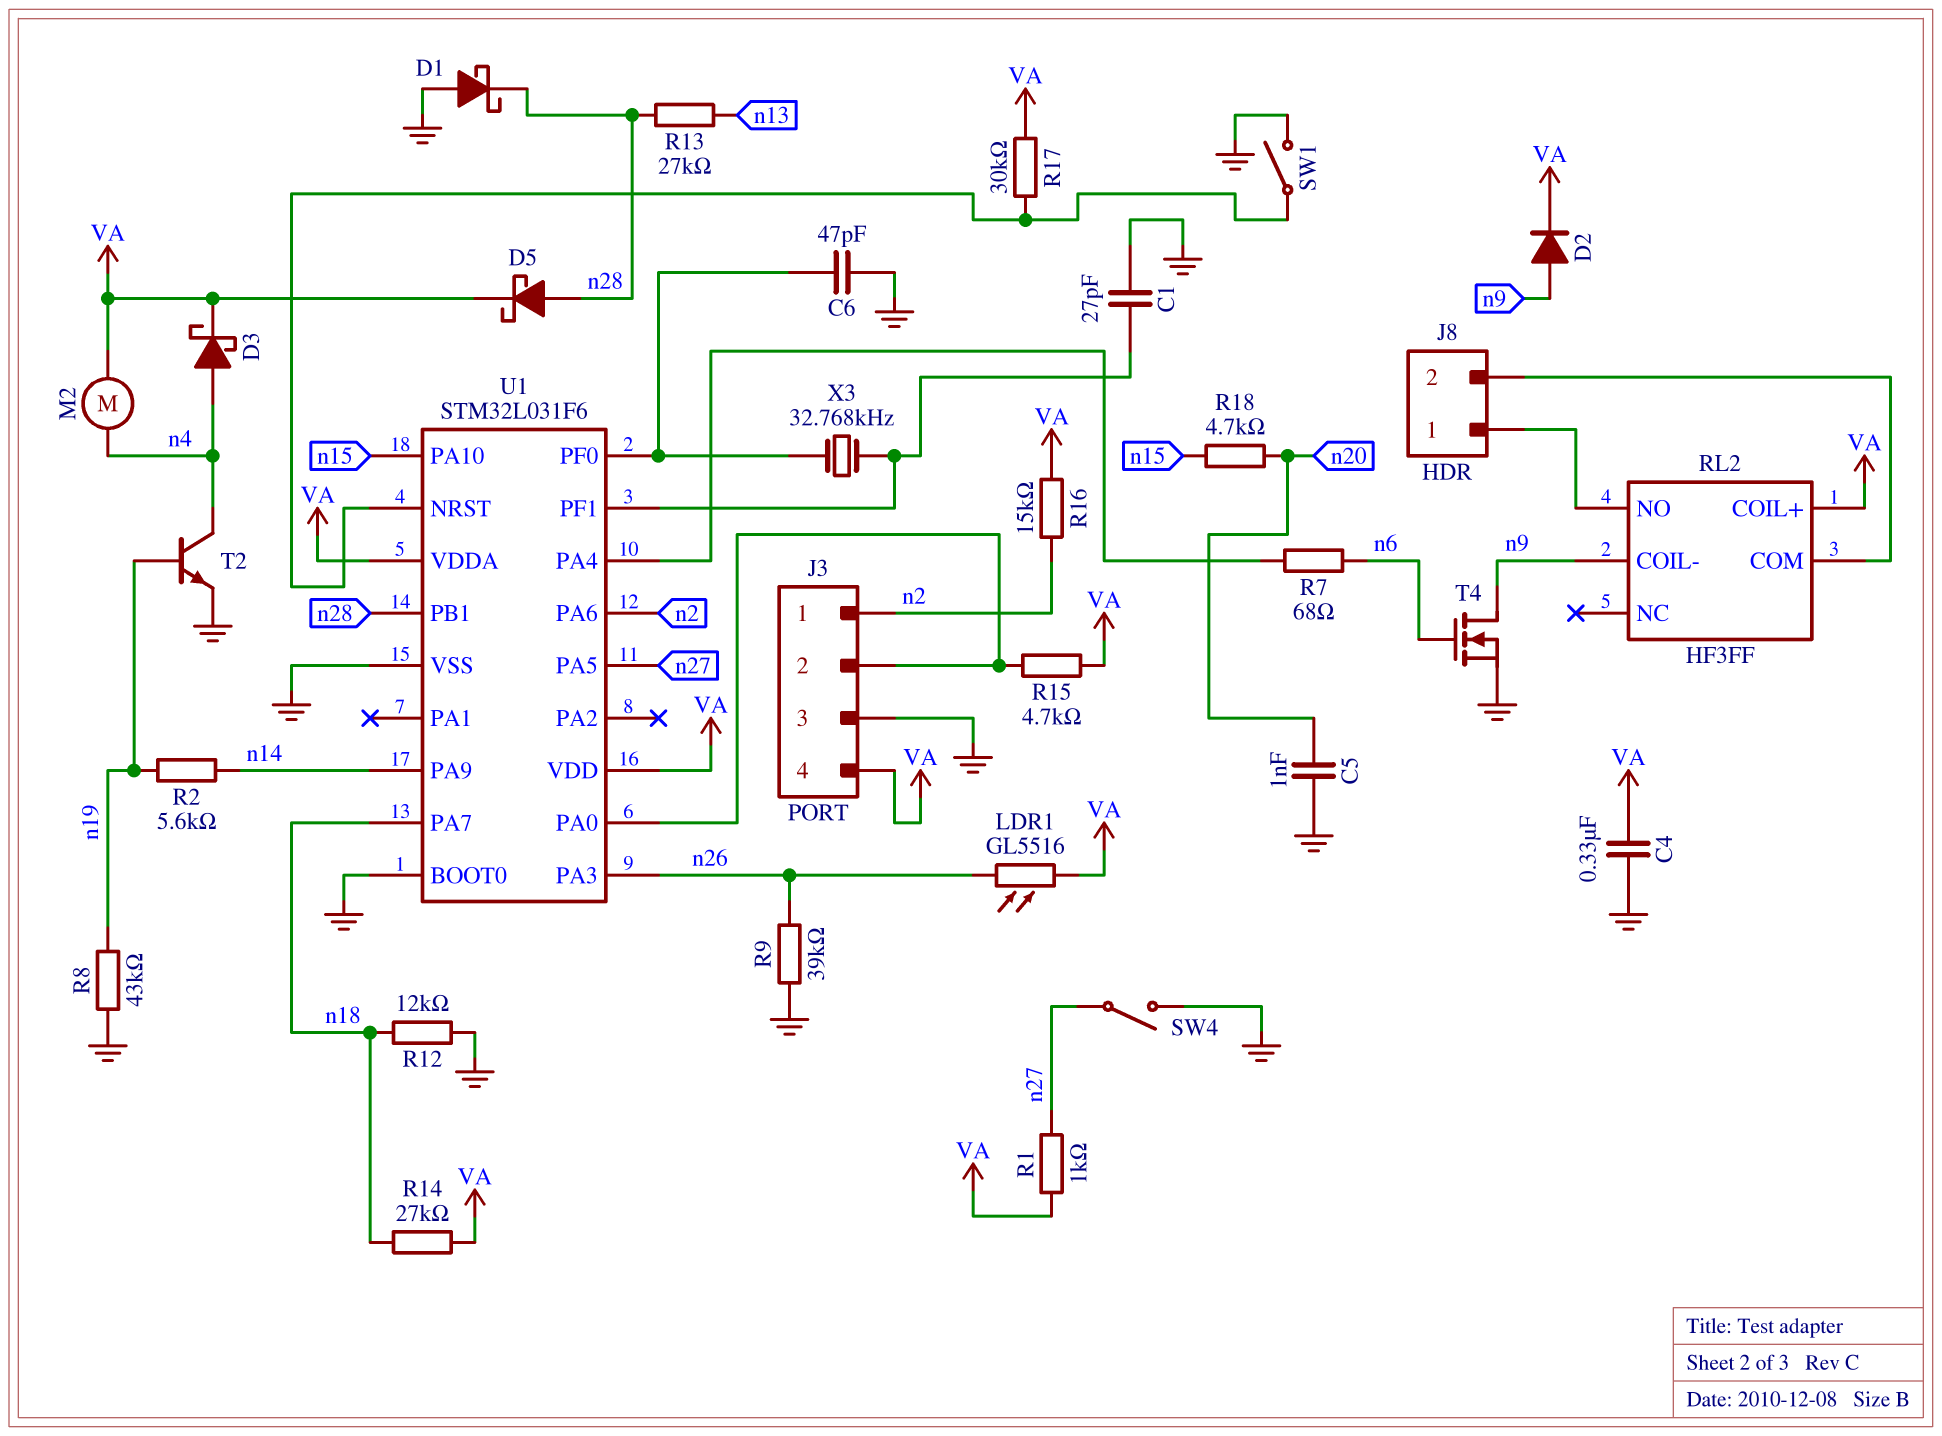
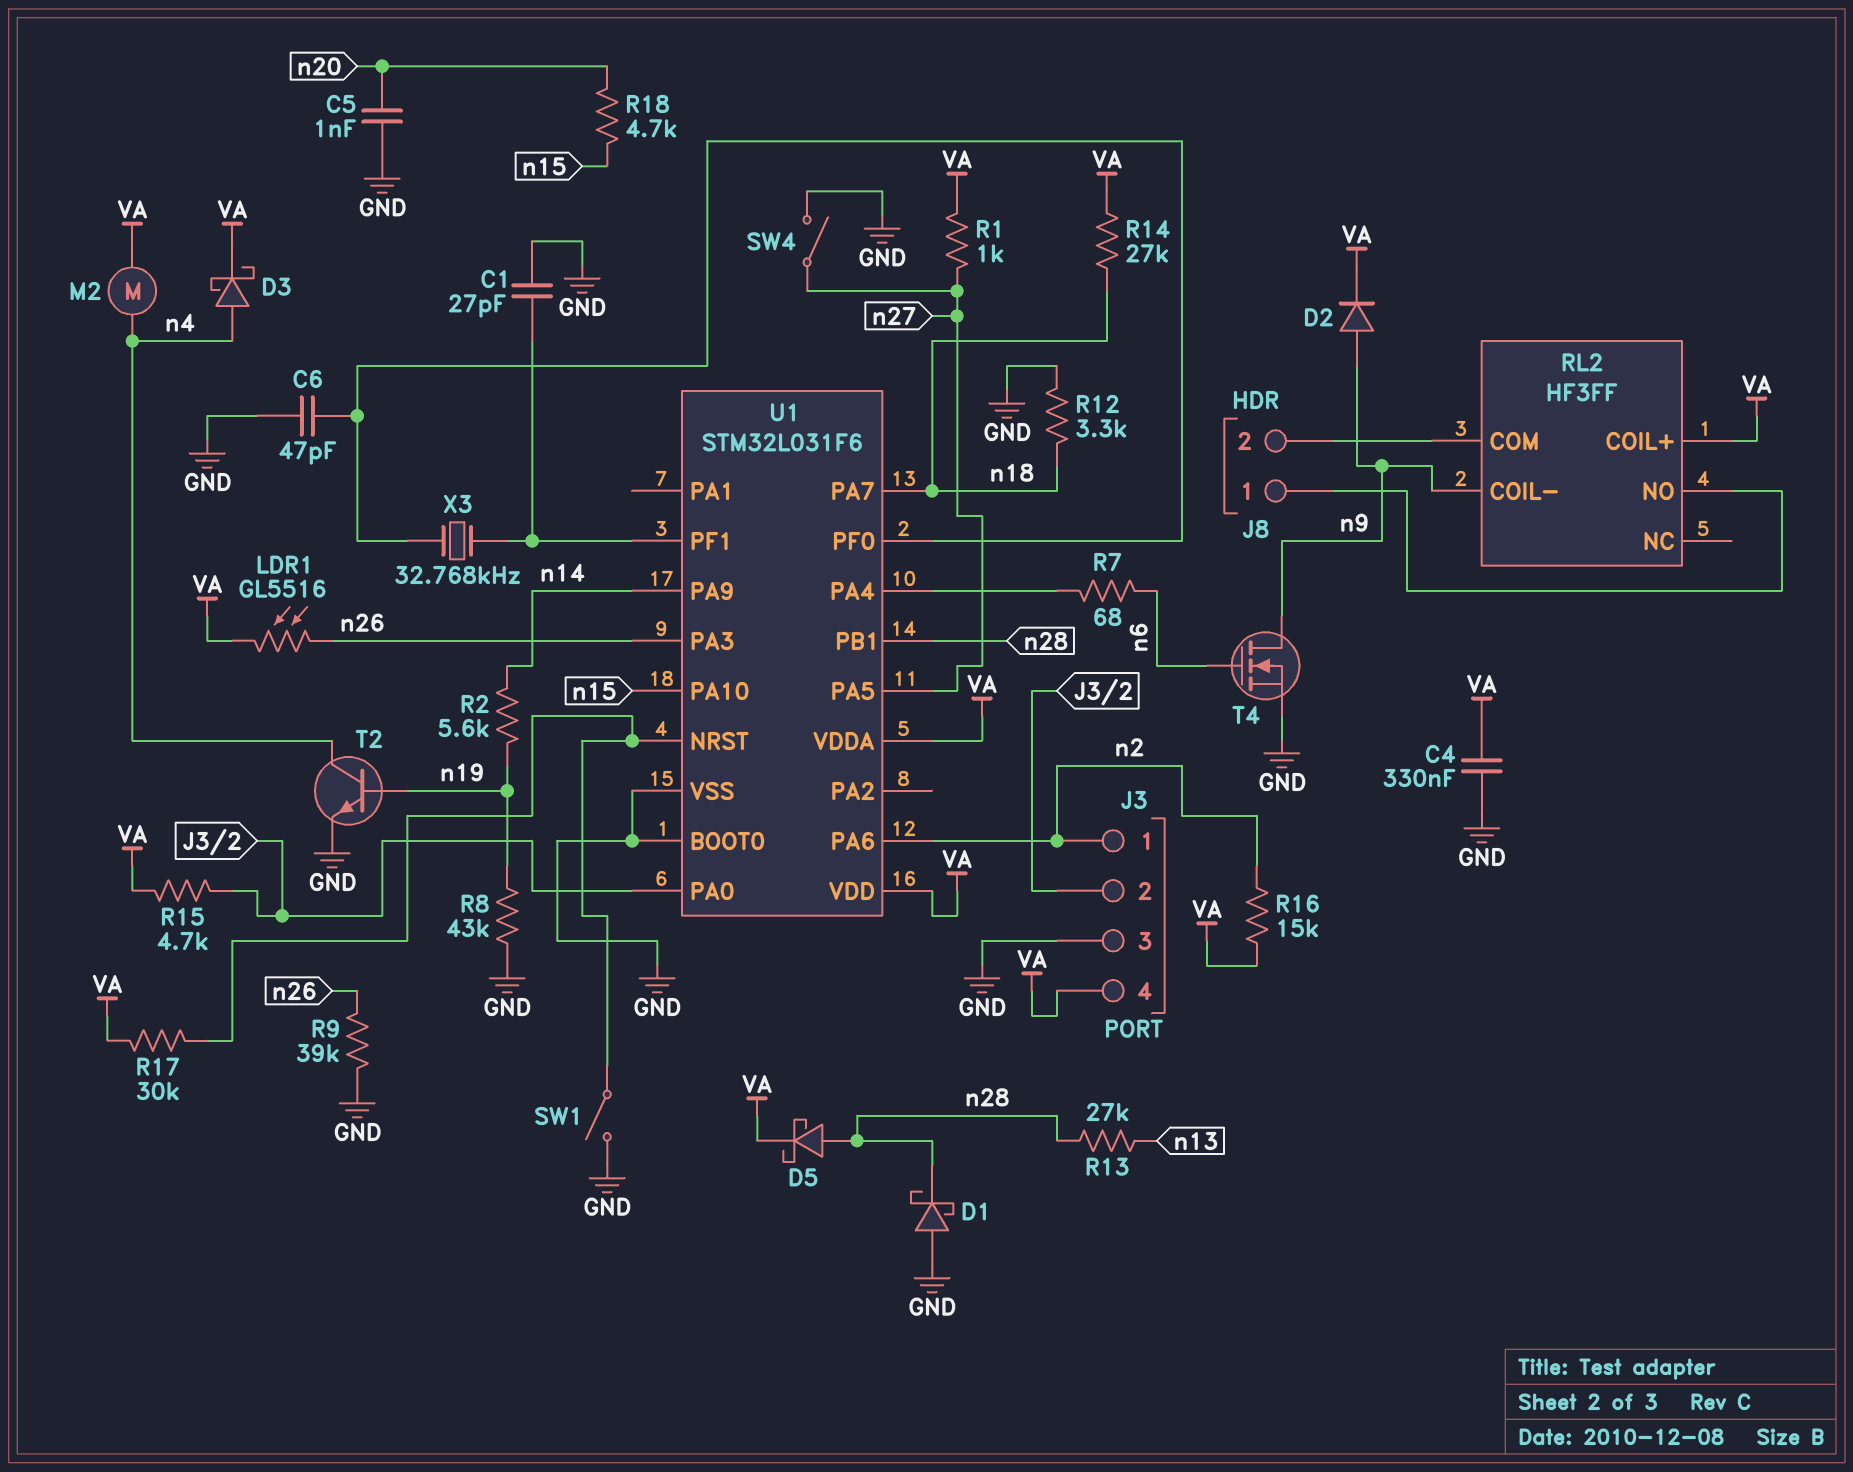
R12: 12k (GND, n18) -> 3.3k (GND, n18)

